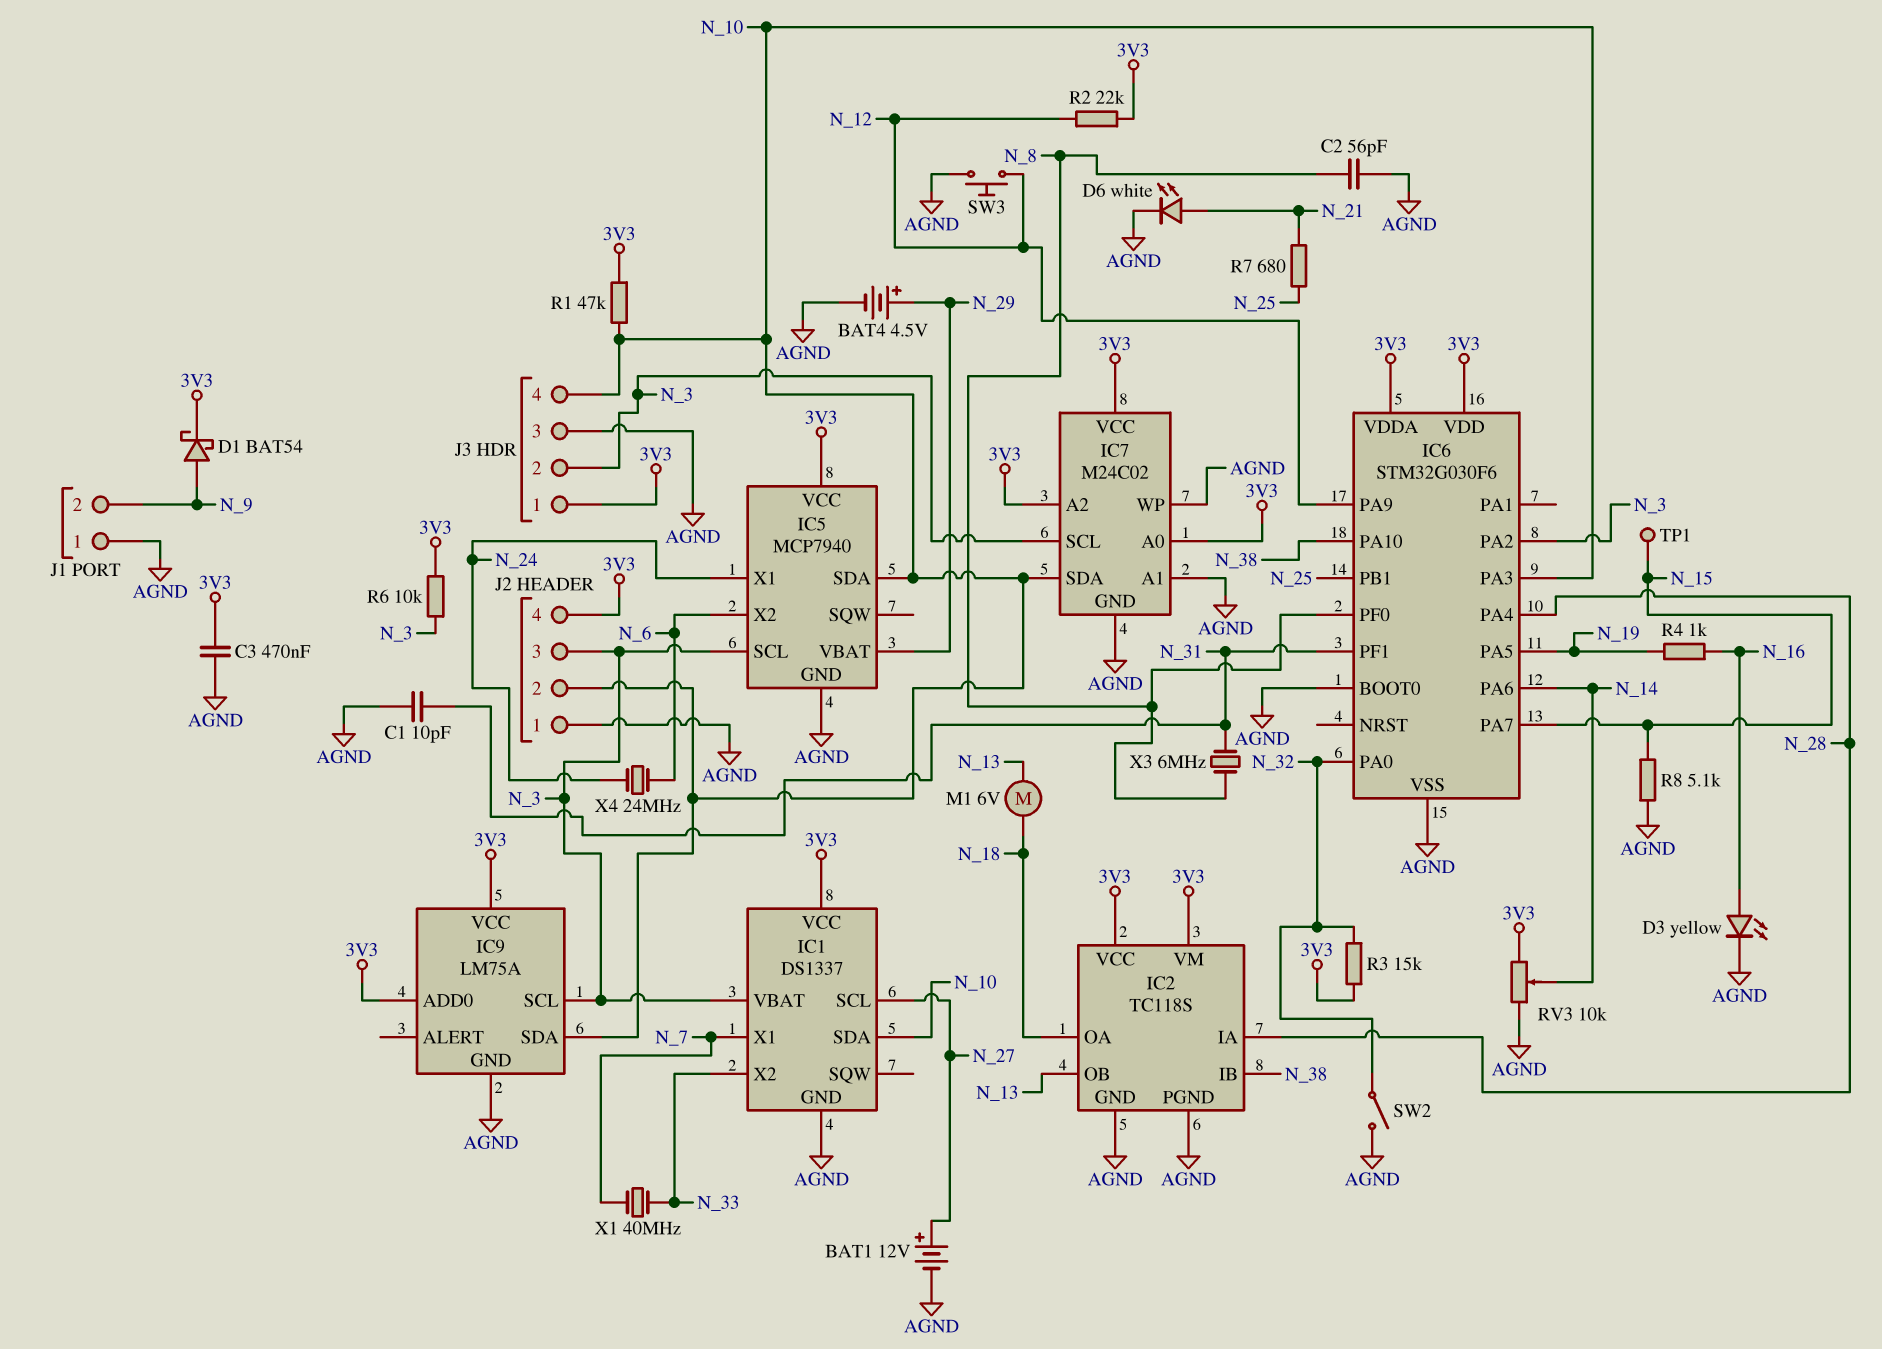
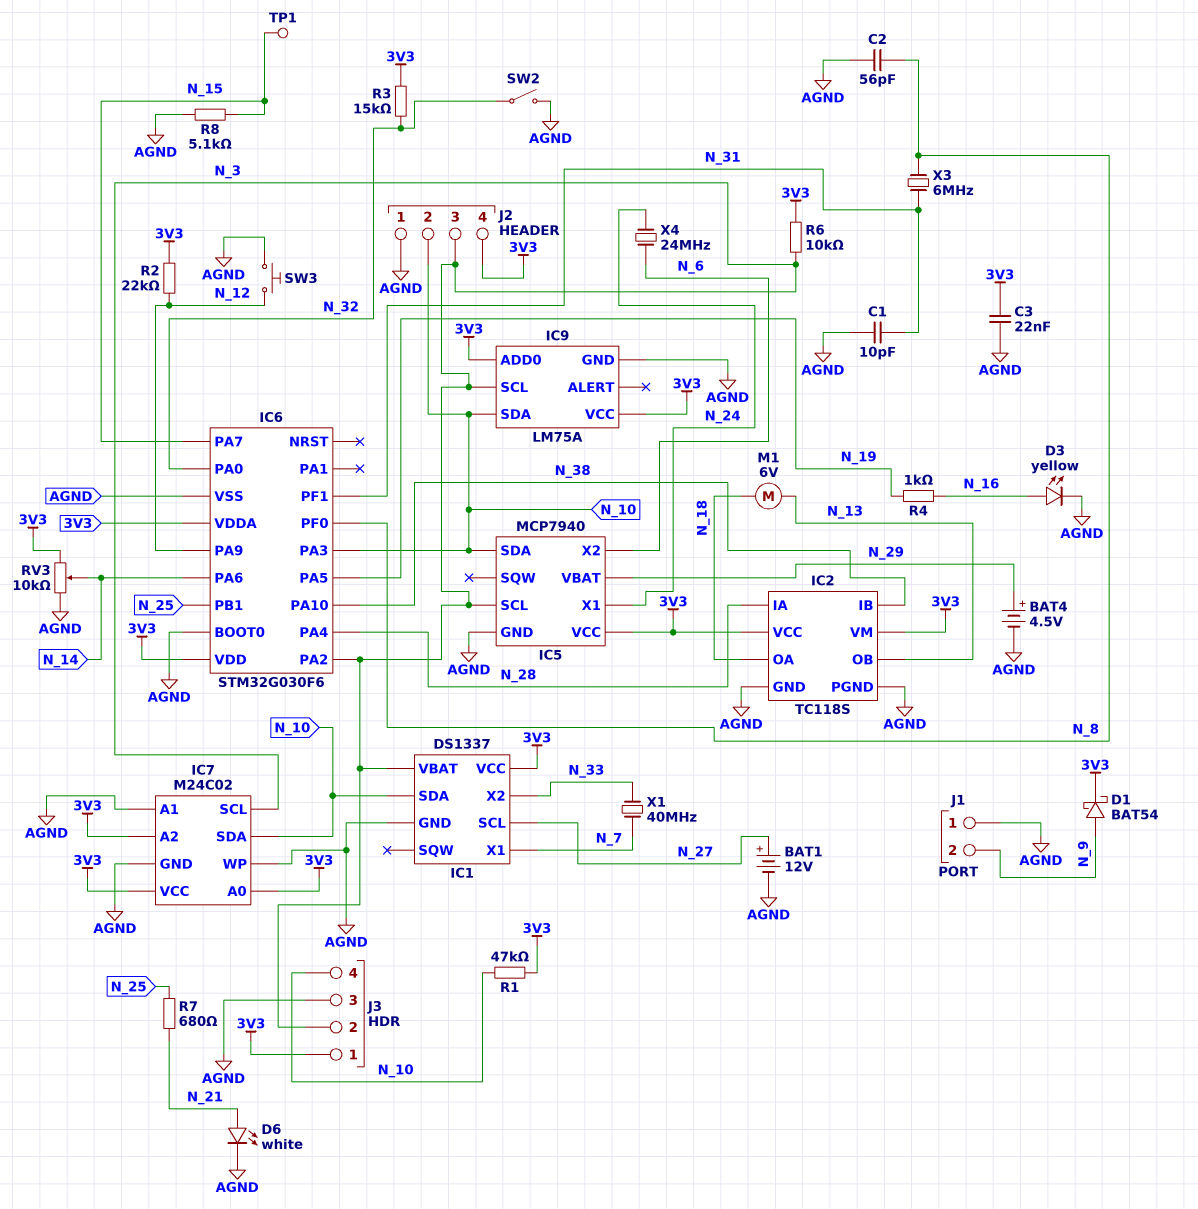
C3: 470nF (3V3, AGND) -> 22nF (3V3, AGND)

